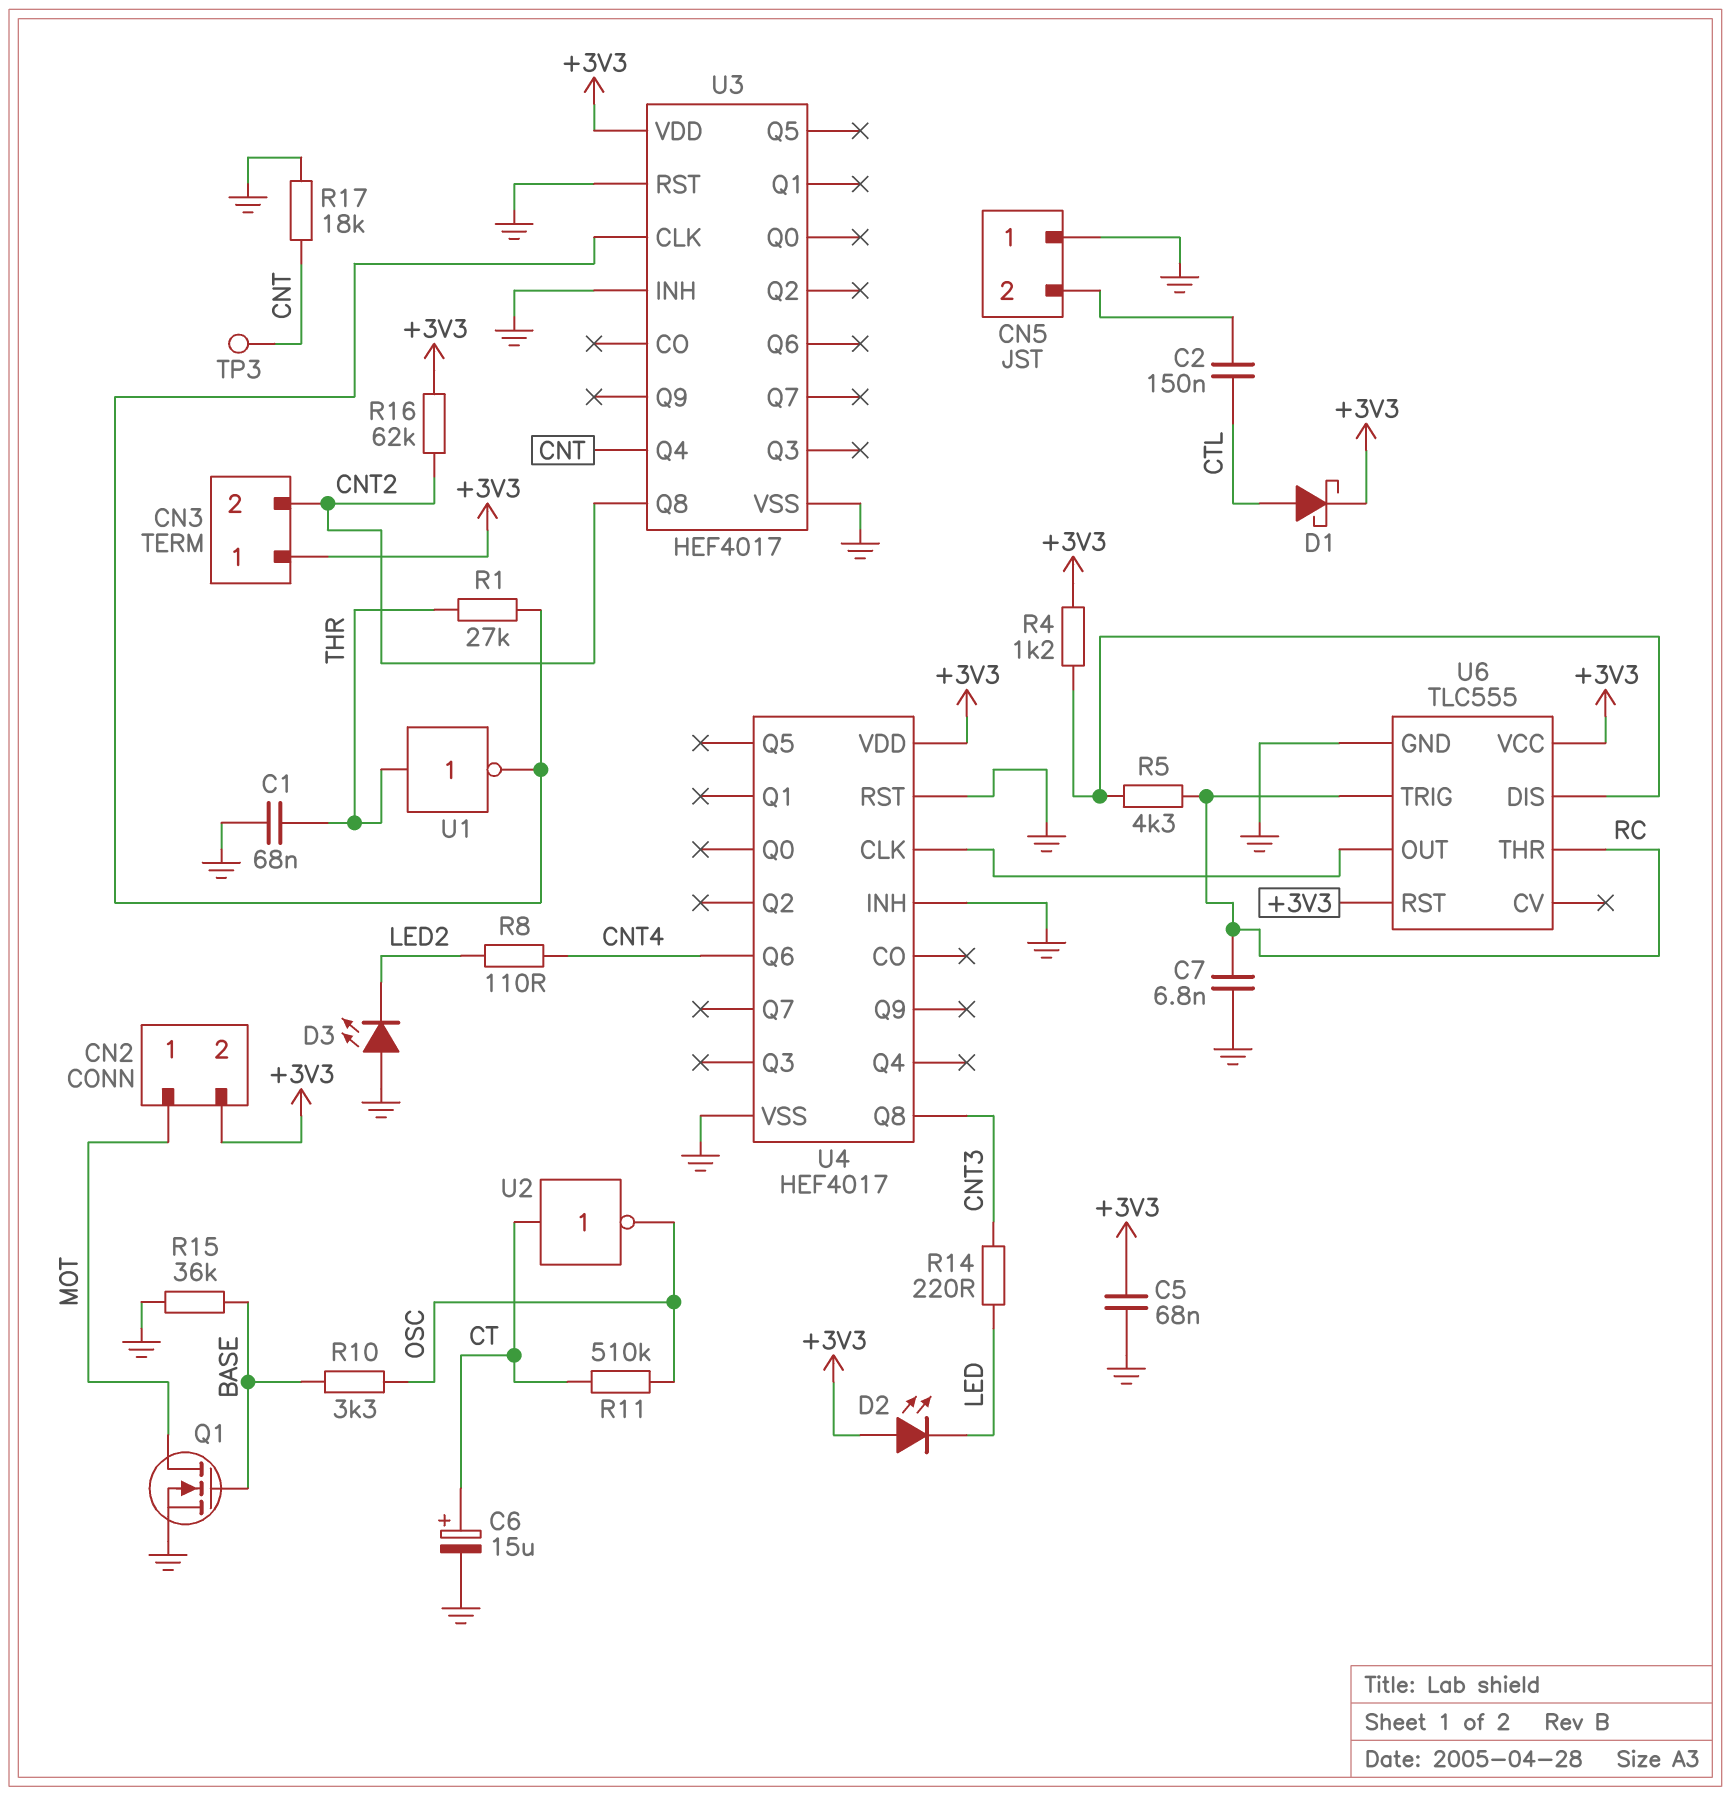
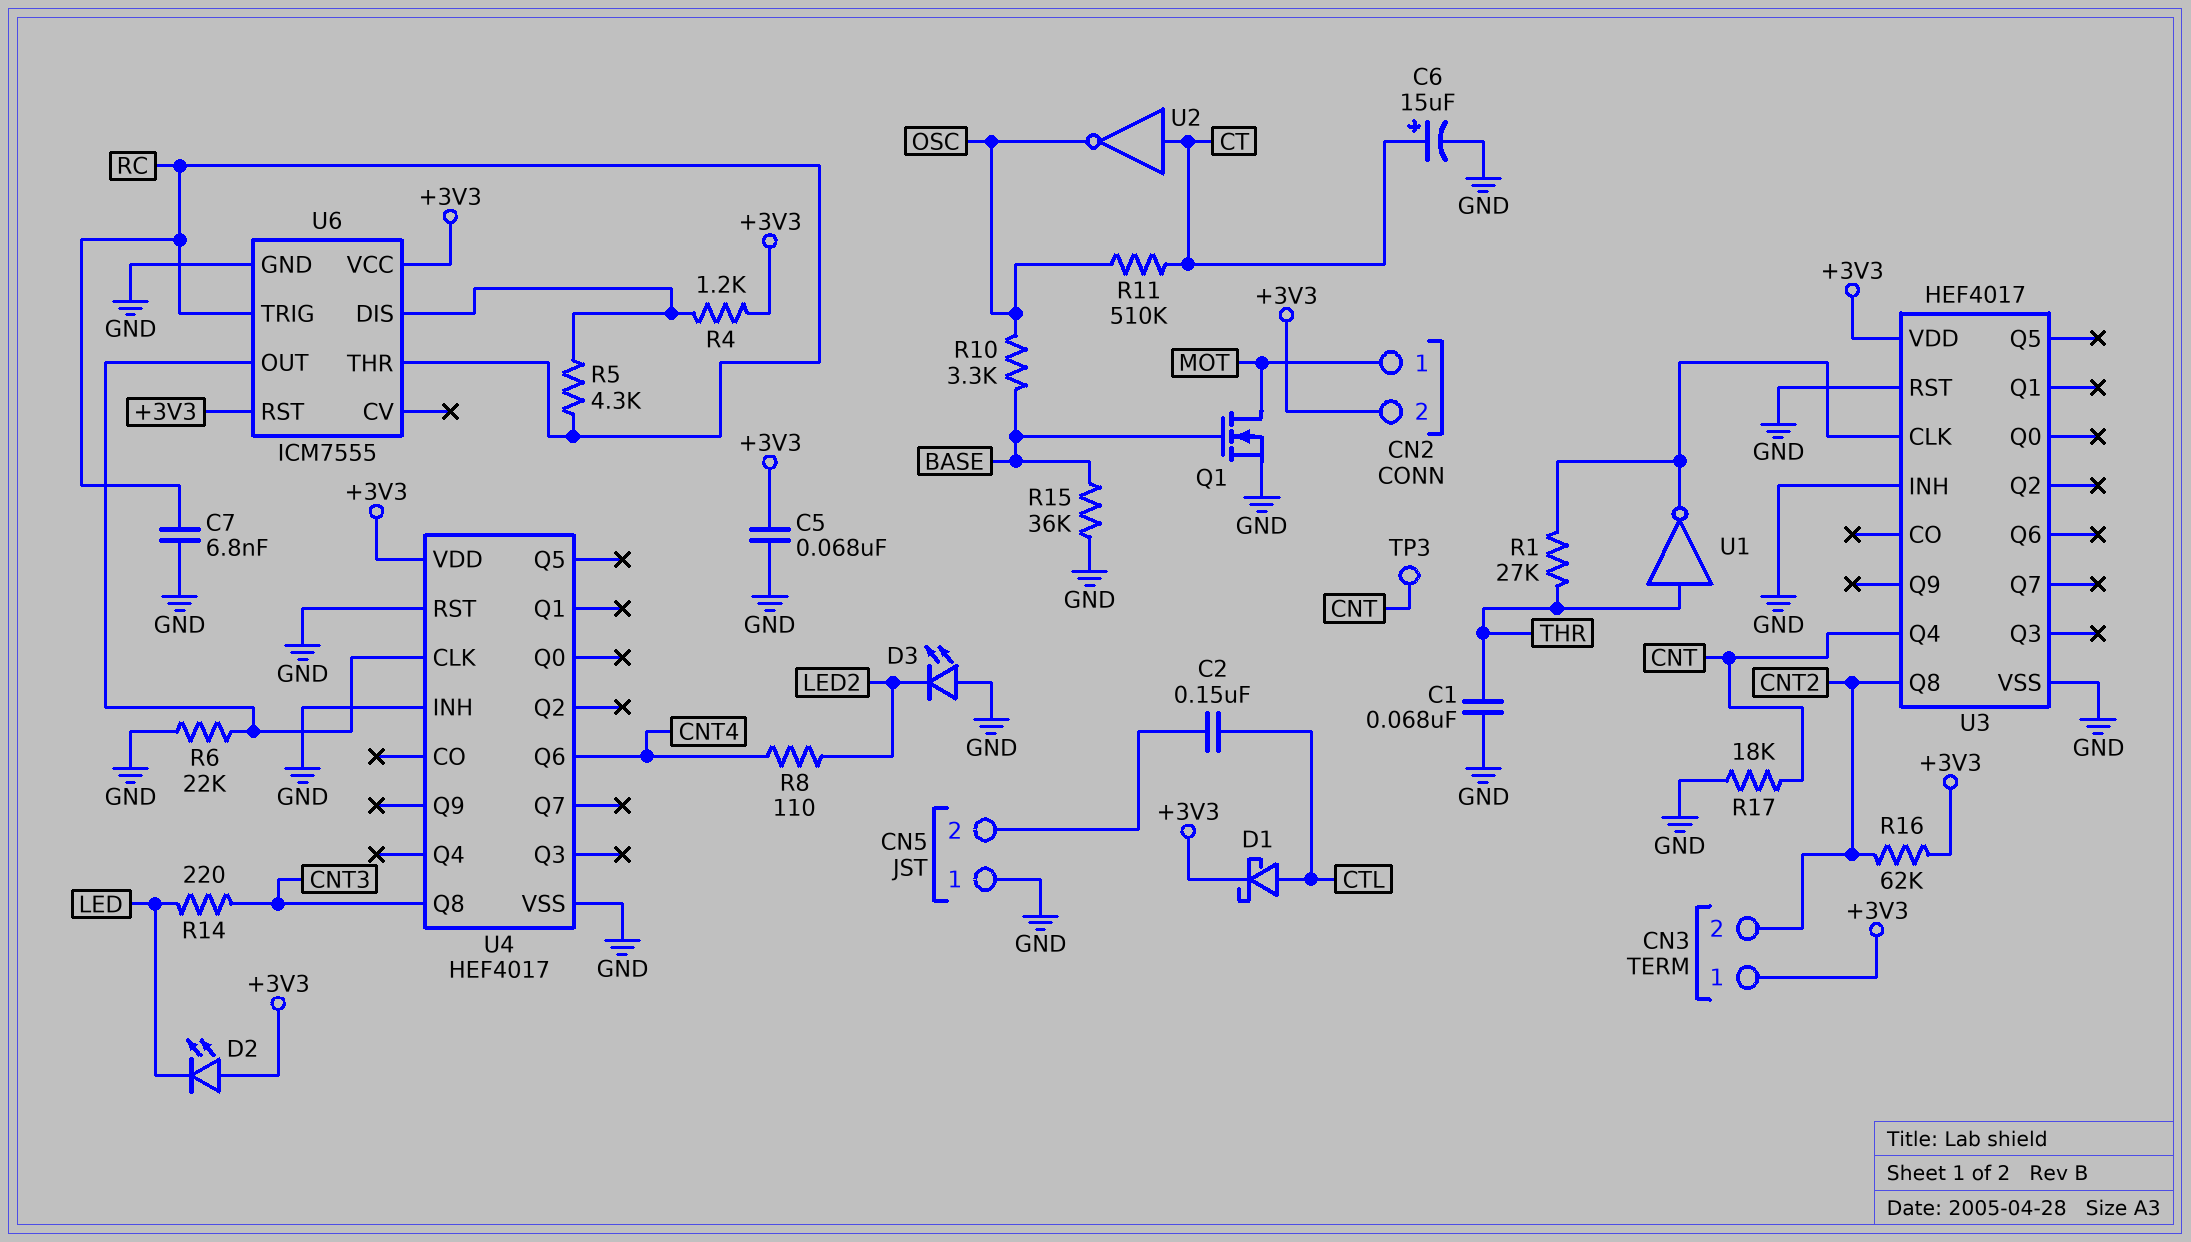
R6: none -> 22k (GND, U4/CLK)
U6: TLC555 -> ICM7555

